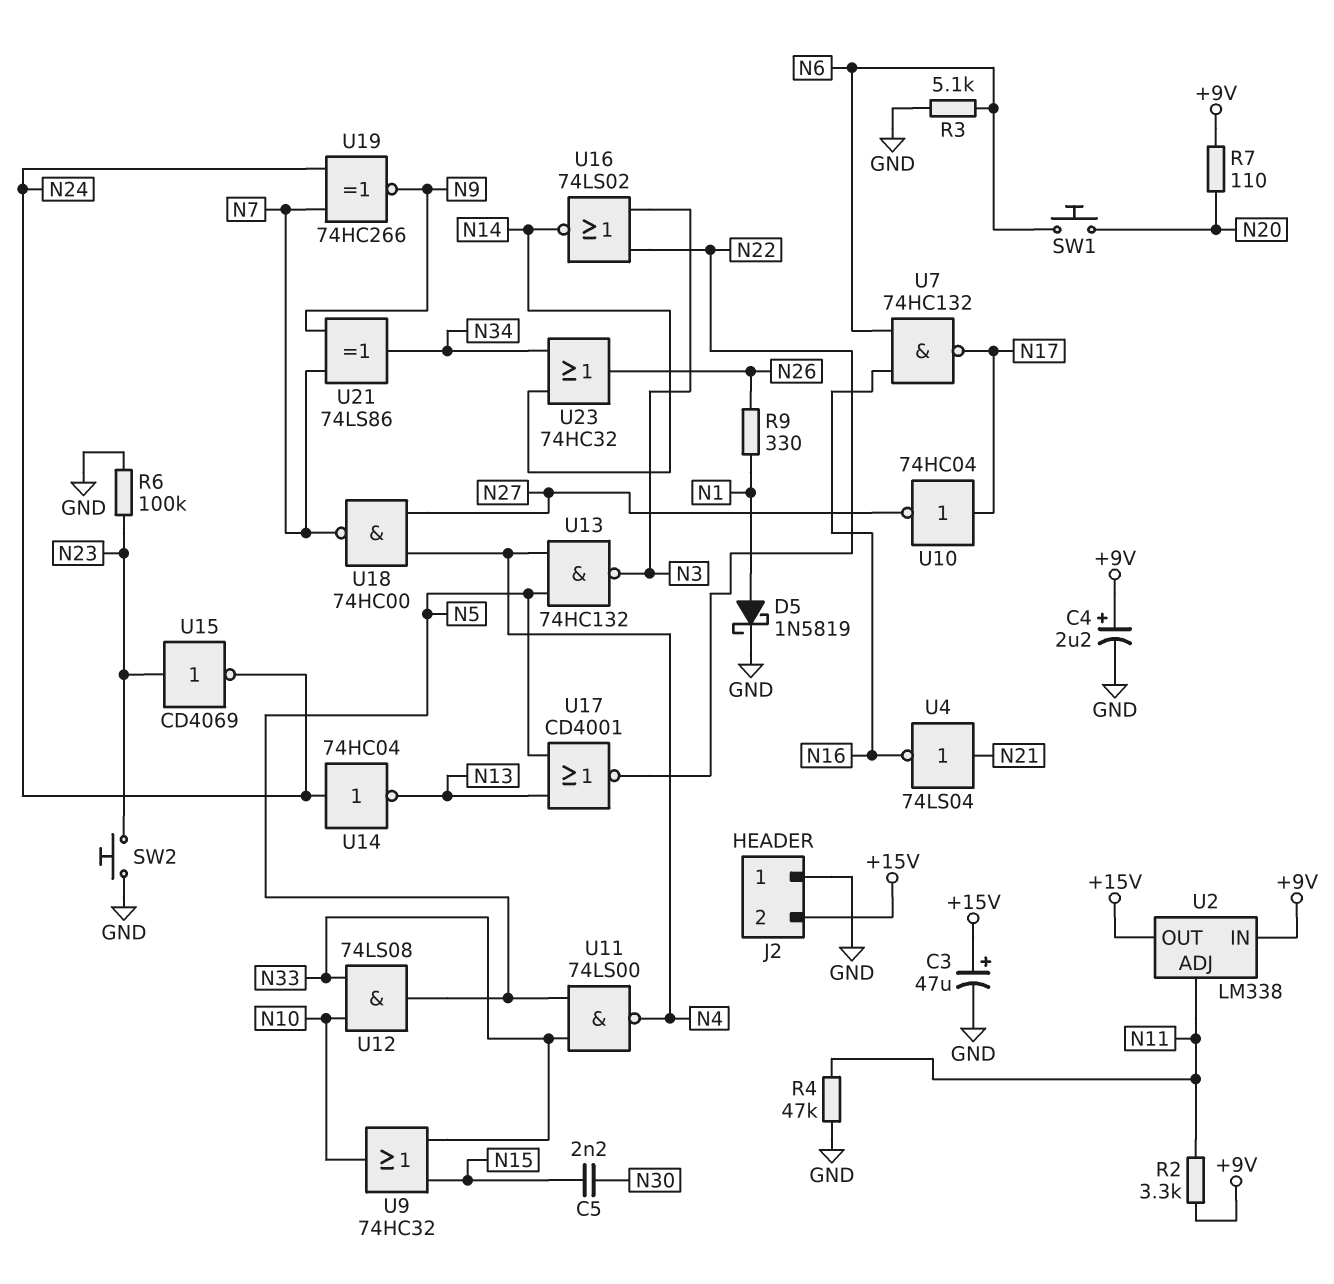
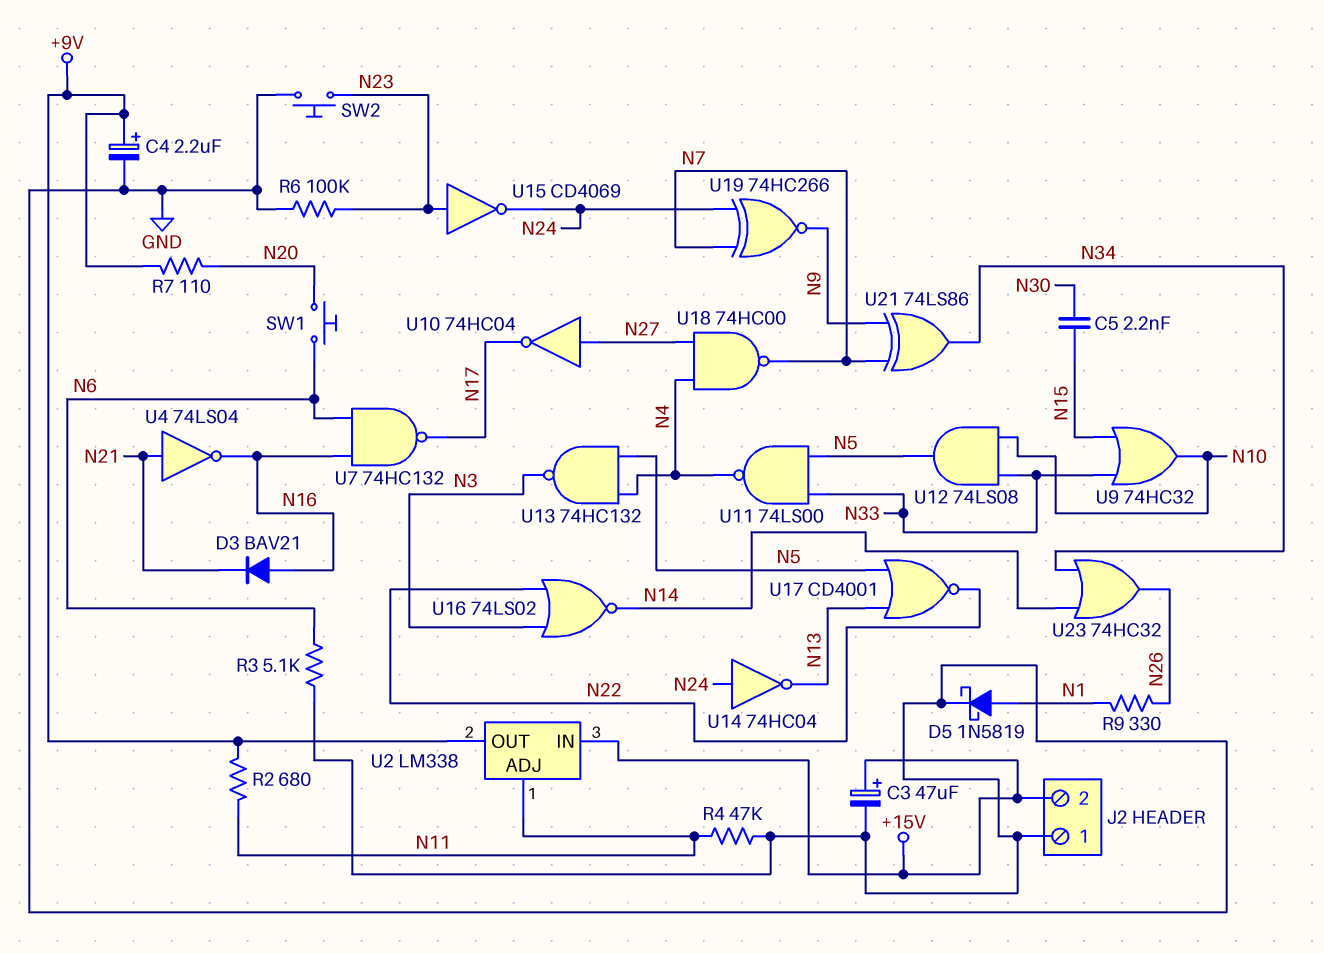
D3: none -> diode BAV21 (A N16, K N21)
R2: 3.3k (+9V, N11) -> 680 (+9V, N11)
U2 pin IN: +9V -> +15V
U2 pin OUT: +15V -> +9V
U10: NOT 74HC04 (in N17, out N27) -> NOT 74HC04 (in N27, out N17)

